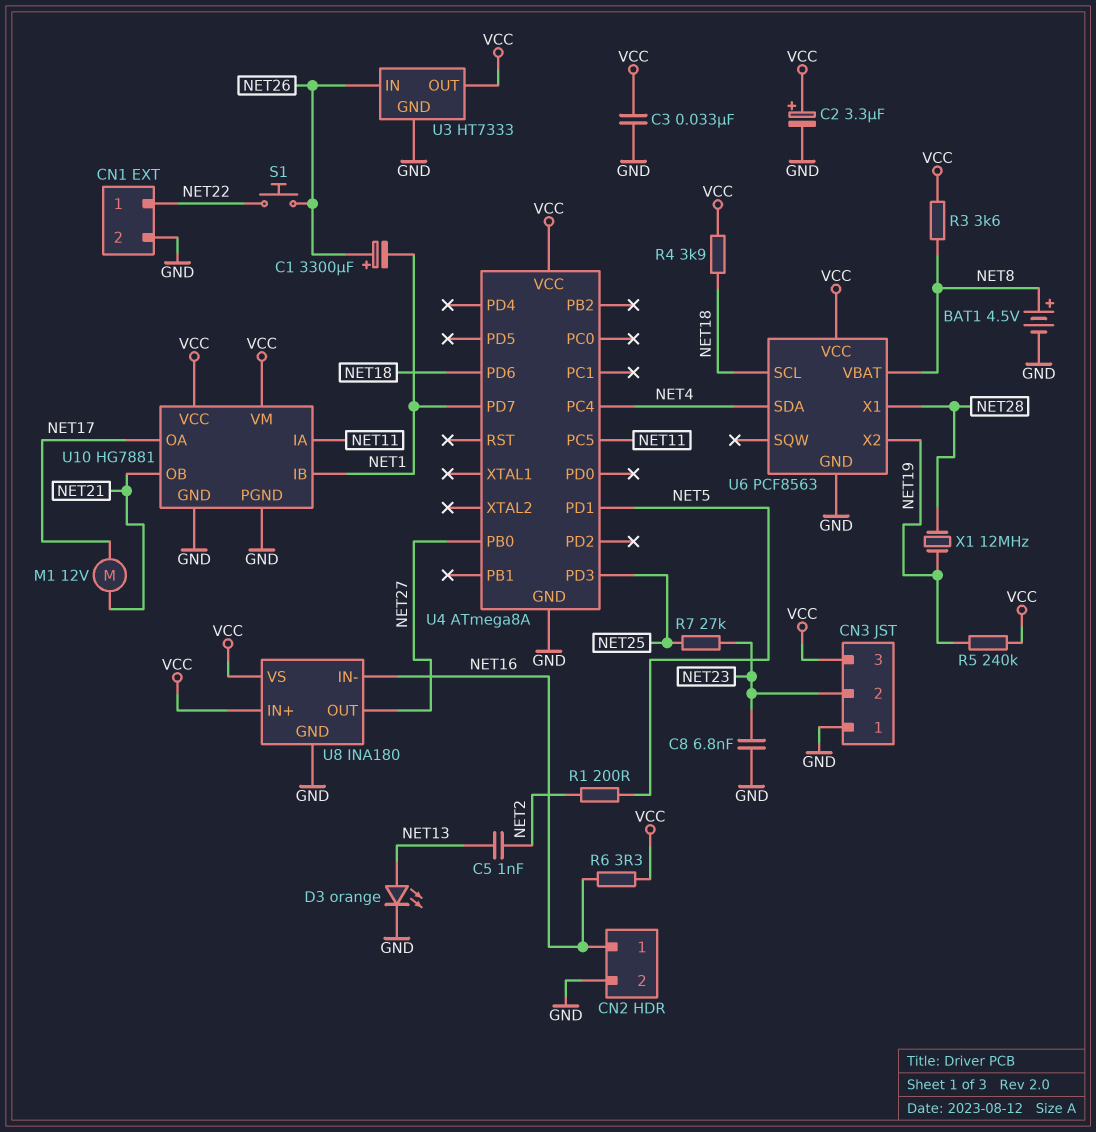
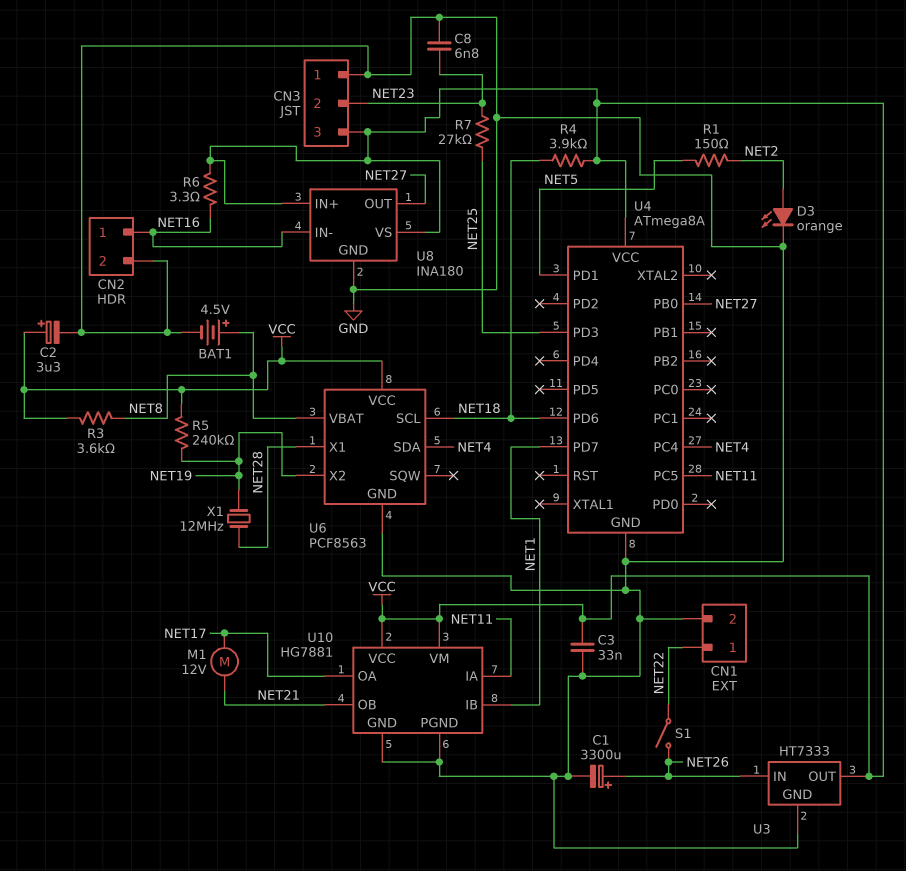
C1: 3300uF (plus NET26, minus NET1) -> 3300uF (plus NET26, minus GND)
C5: 1nF (NET2, NET13) -> none
D3: LED orange (A NET13, K GND) -> LED orange (A NET2, K GND)
R1: 200 (NET2, NET5) -> 150 (NET2, NET5)
S1: button (NET22, NET26) -> switch (NET22, NET26)

